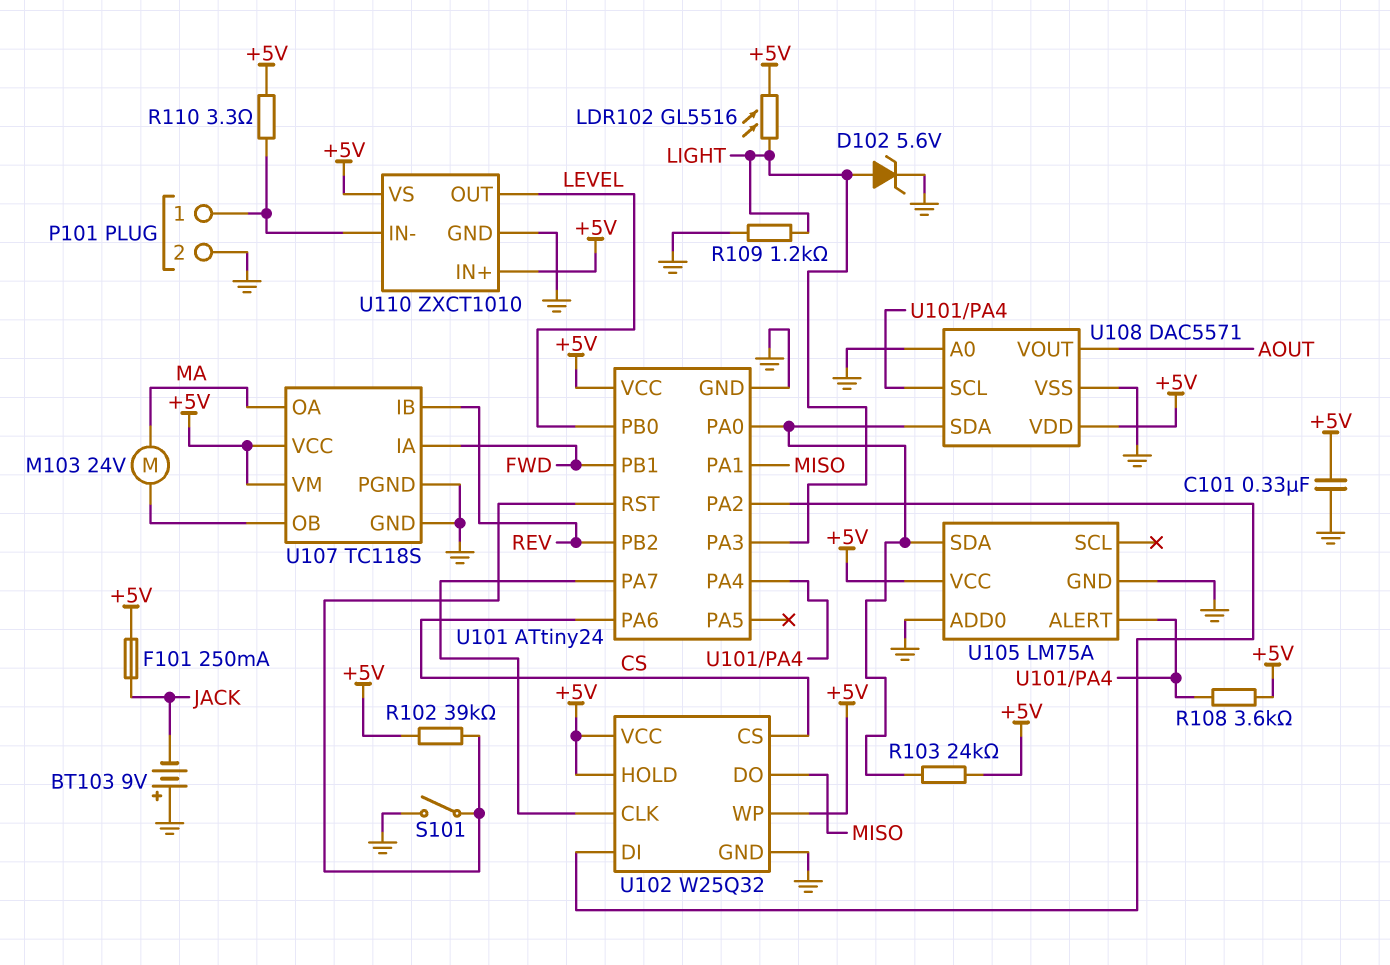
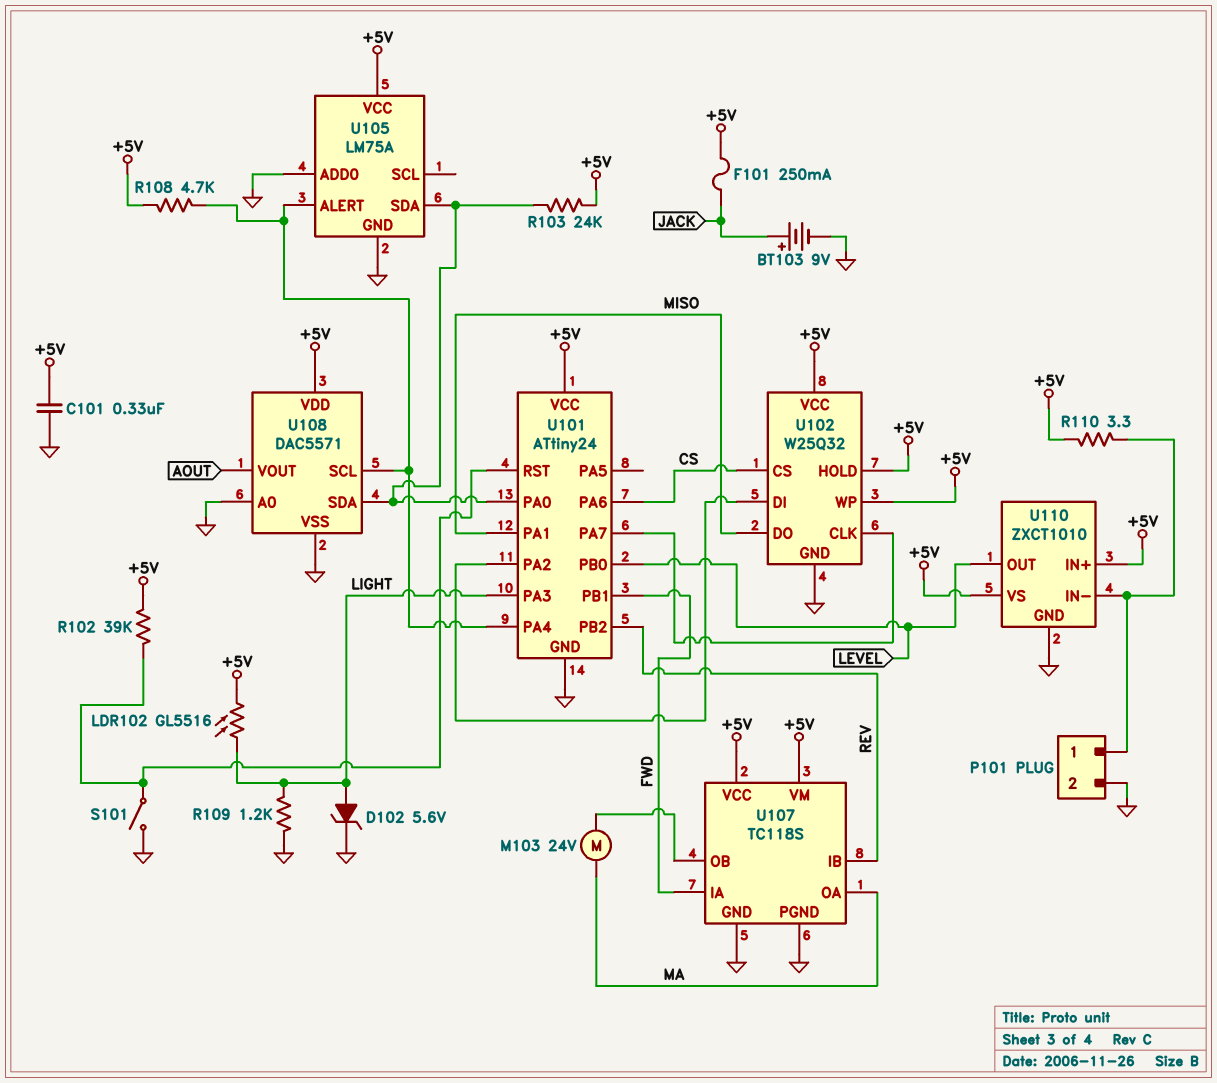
BT103: 9V (plus GND, minus JACK) -> 9V (plus JACK, minus GND)
R108: 3.6k (+5V, U101/PA4) -> 4.7k (+5V, U101/PA4)

